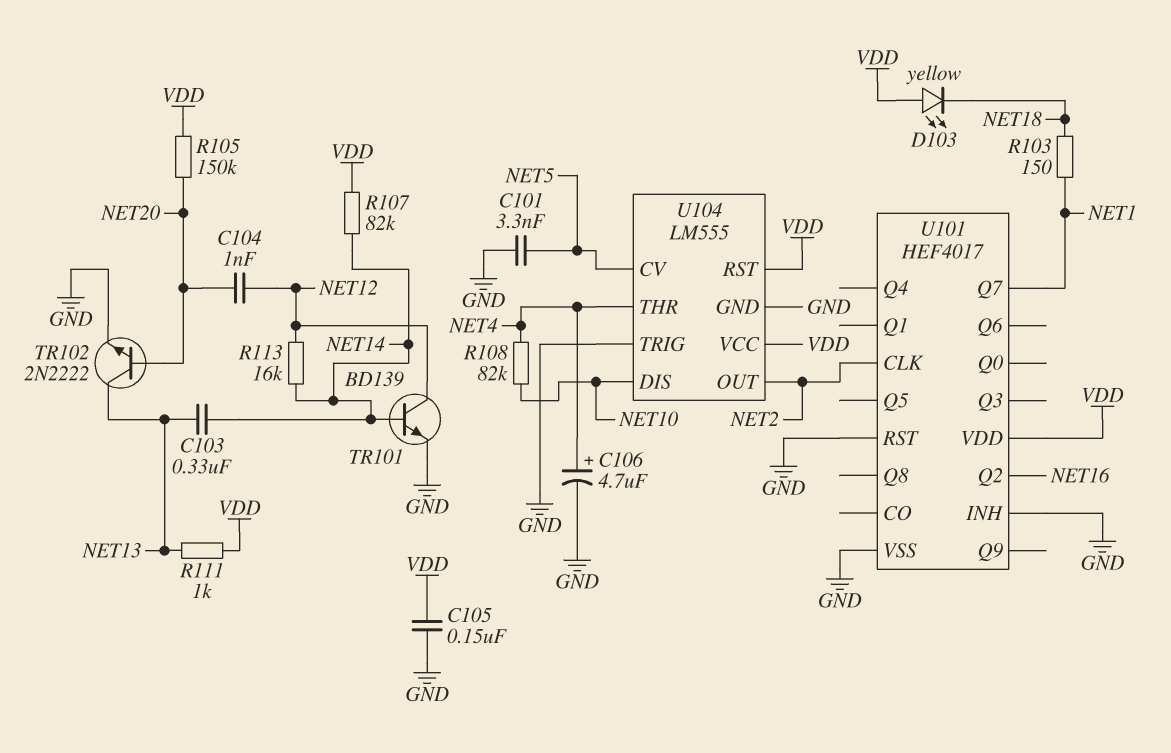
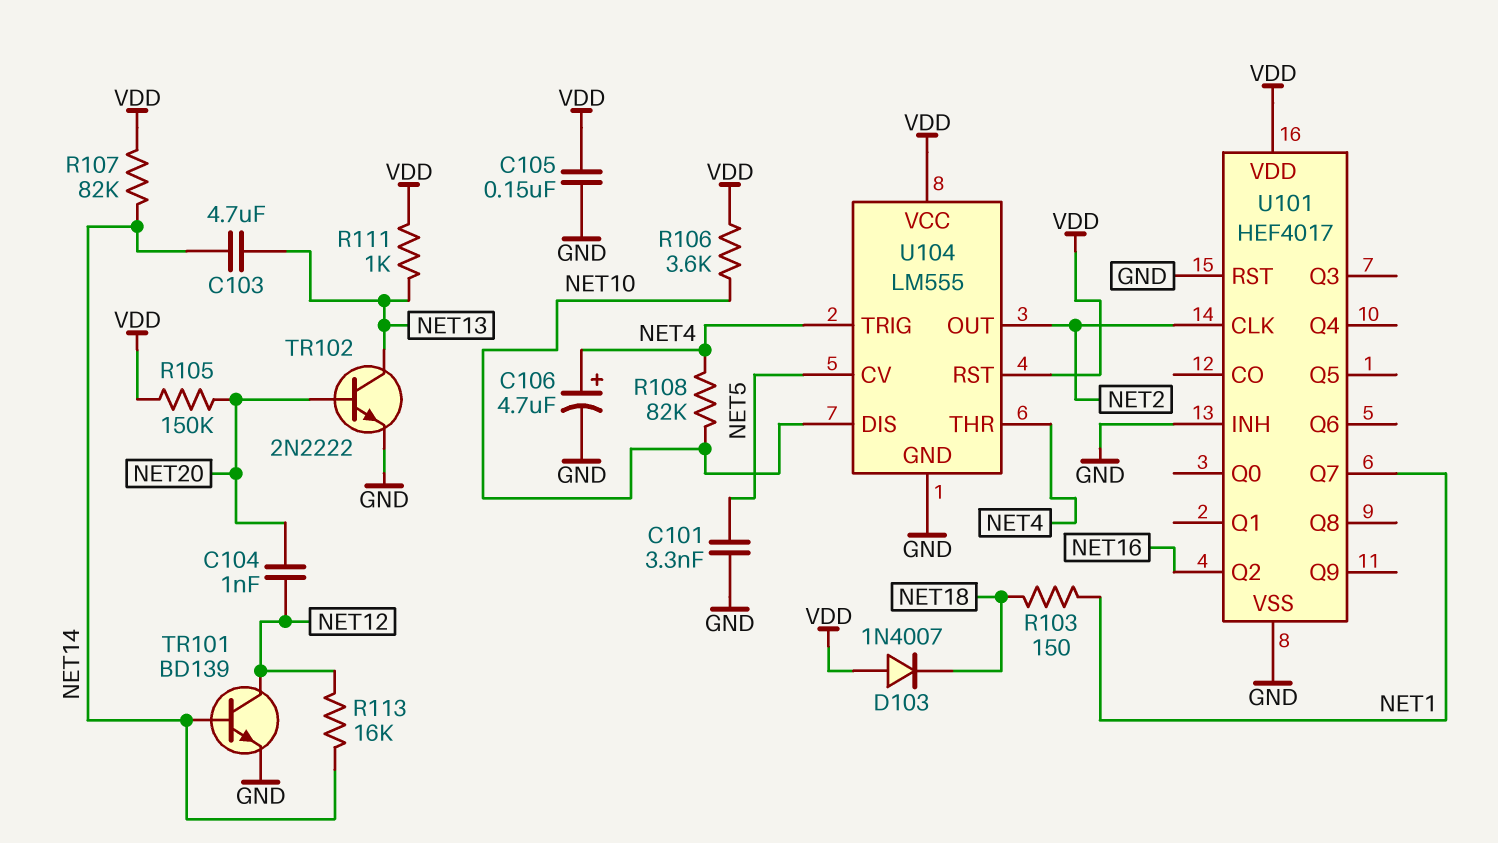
C103: 330nF (NET13, NET14) -> 4.7uF (NET13, NET14)
D103: LED yellow (A VDD, K NET18) -> diode 1N4007 (A VDD, K NET18)
R106: none -> 3.6k (NET10, VDD)
U104 pin TRIG: GND -> NET4

